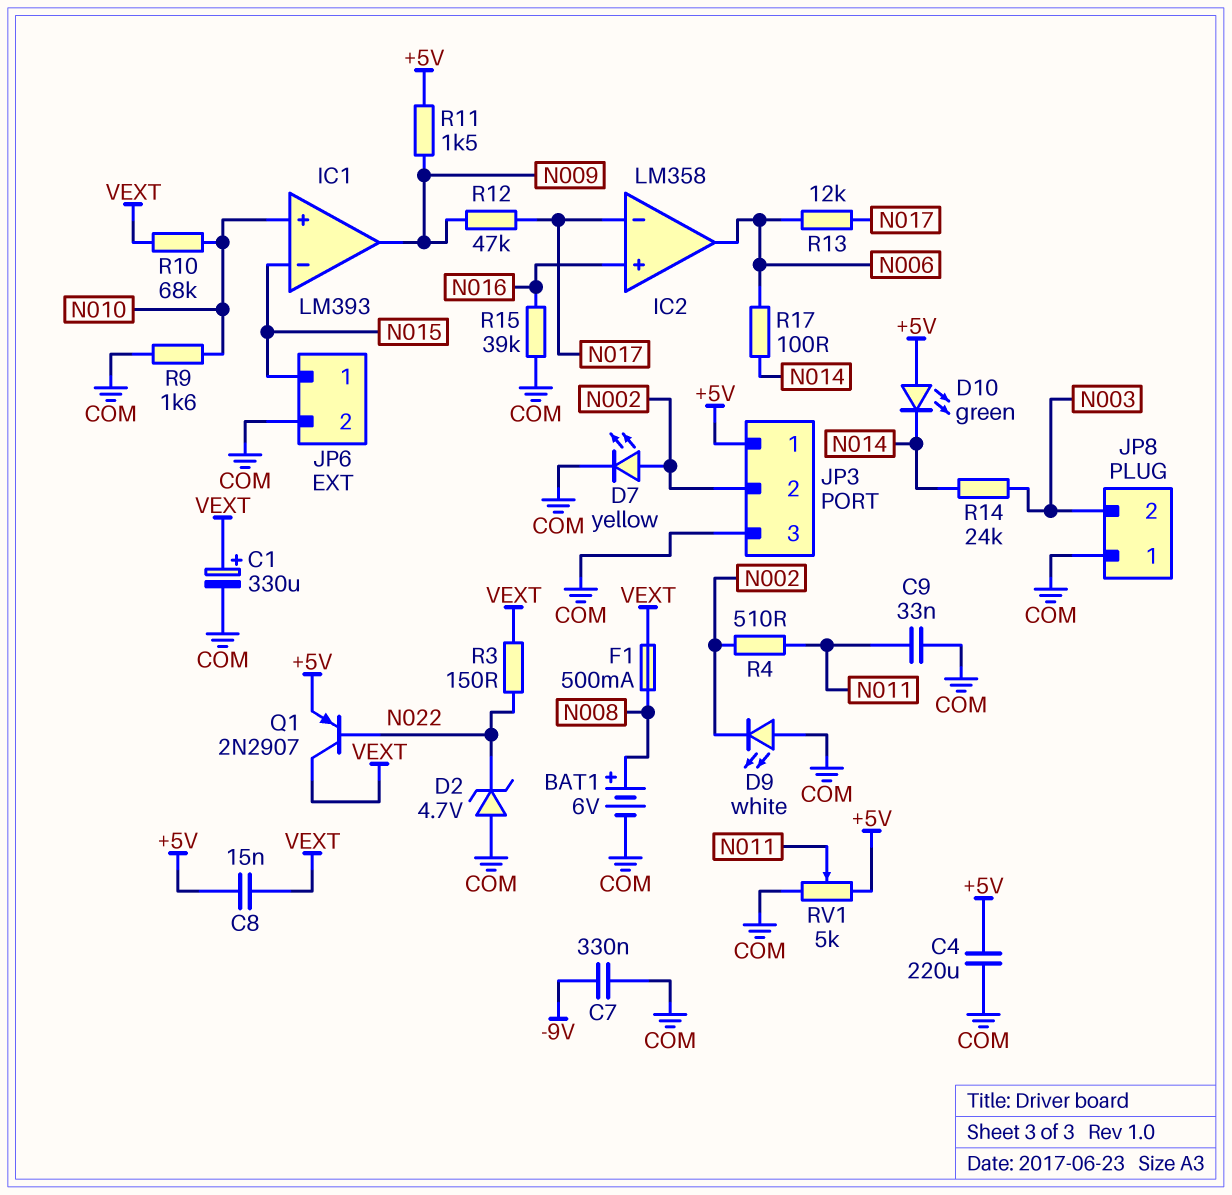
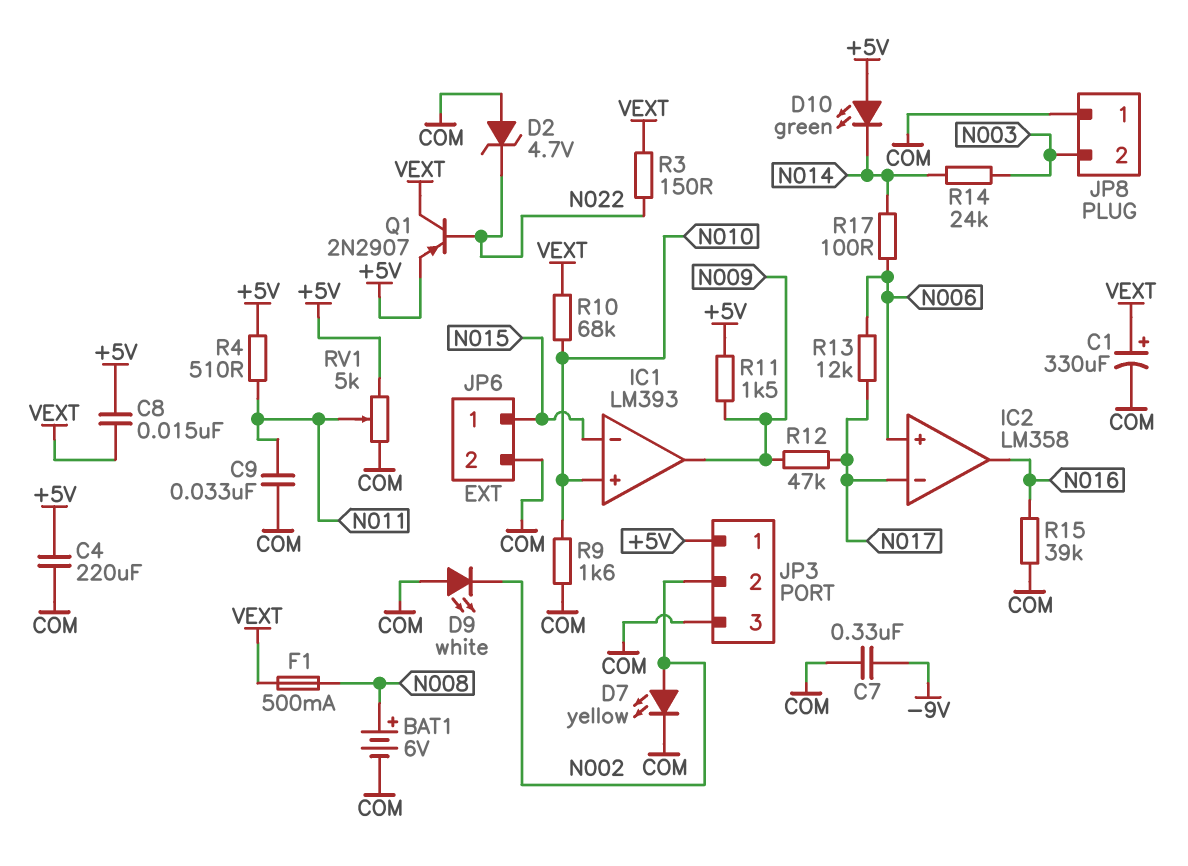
IC2 pin in+: N016 -> N006
IC2 pin out: N006 -> N016
R4: 510 (N002, N011) -> 510 (+5V, N011)

